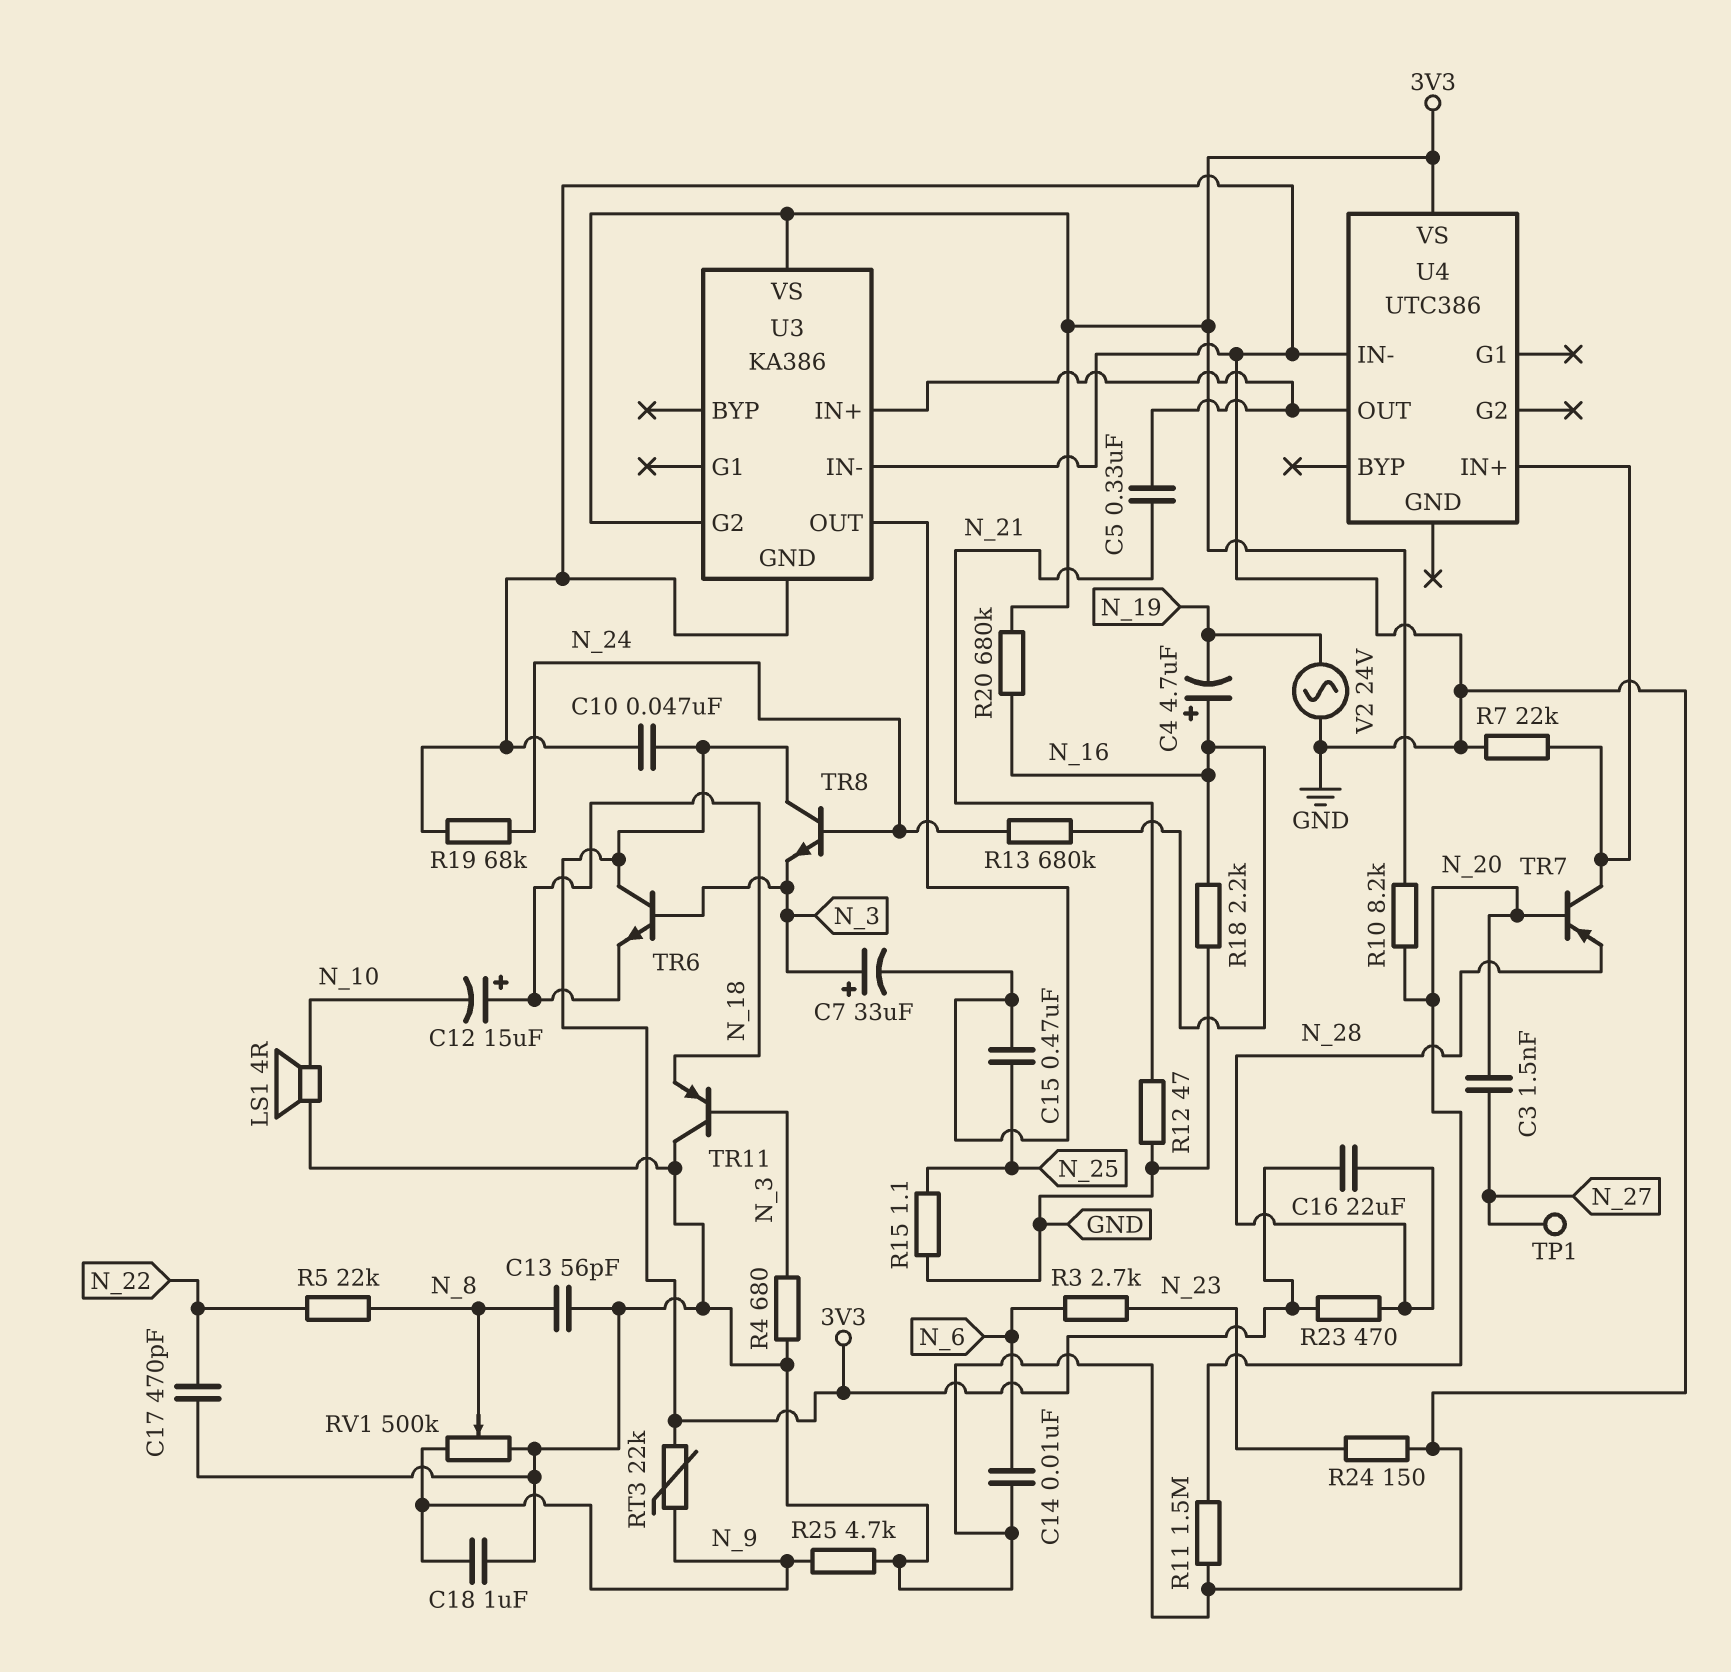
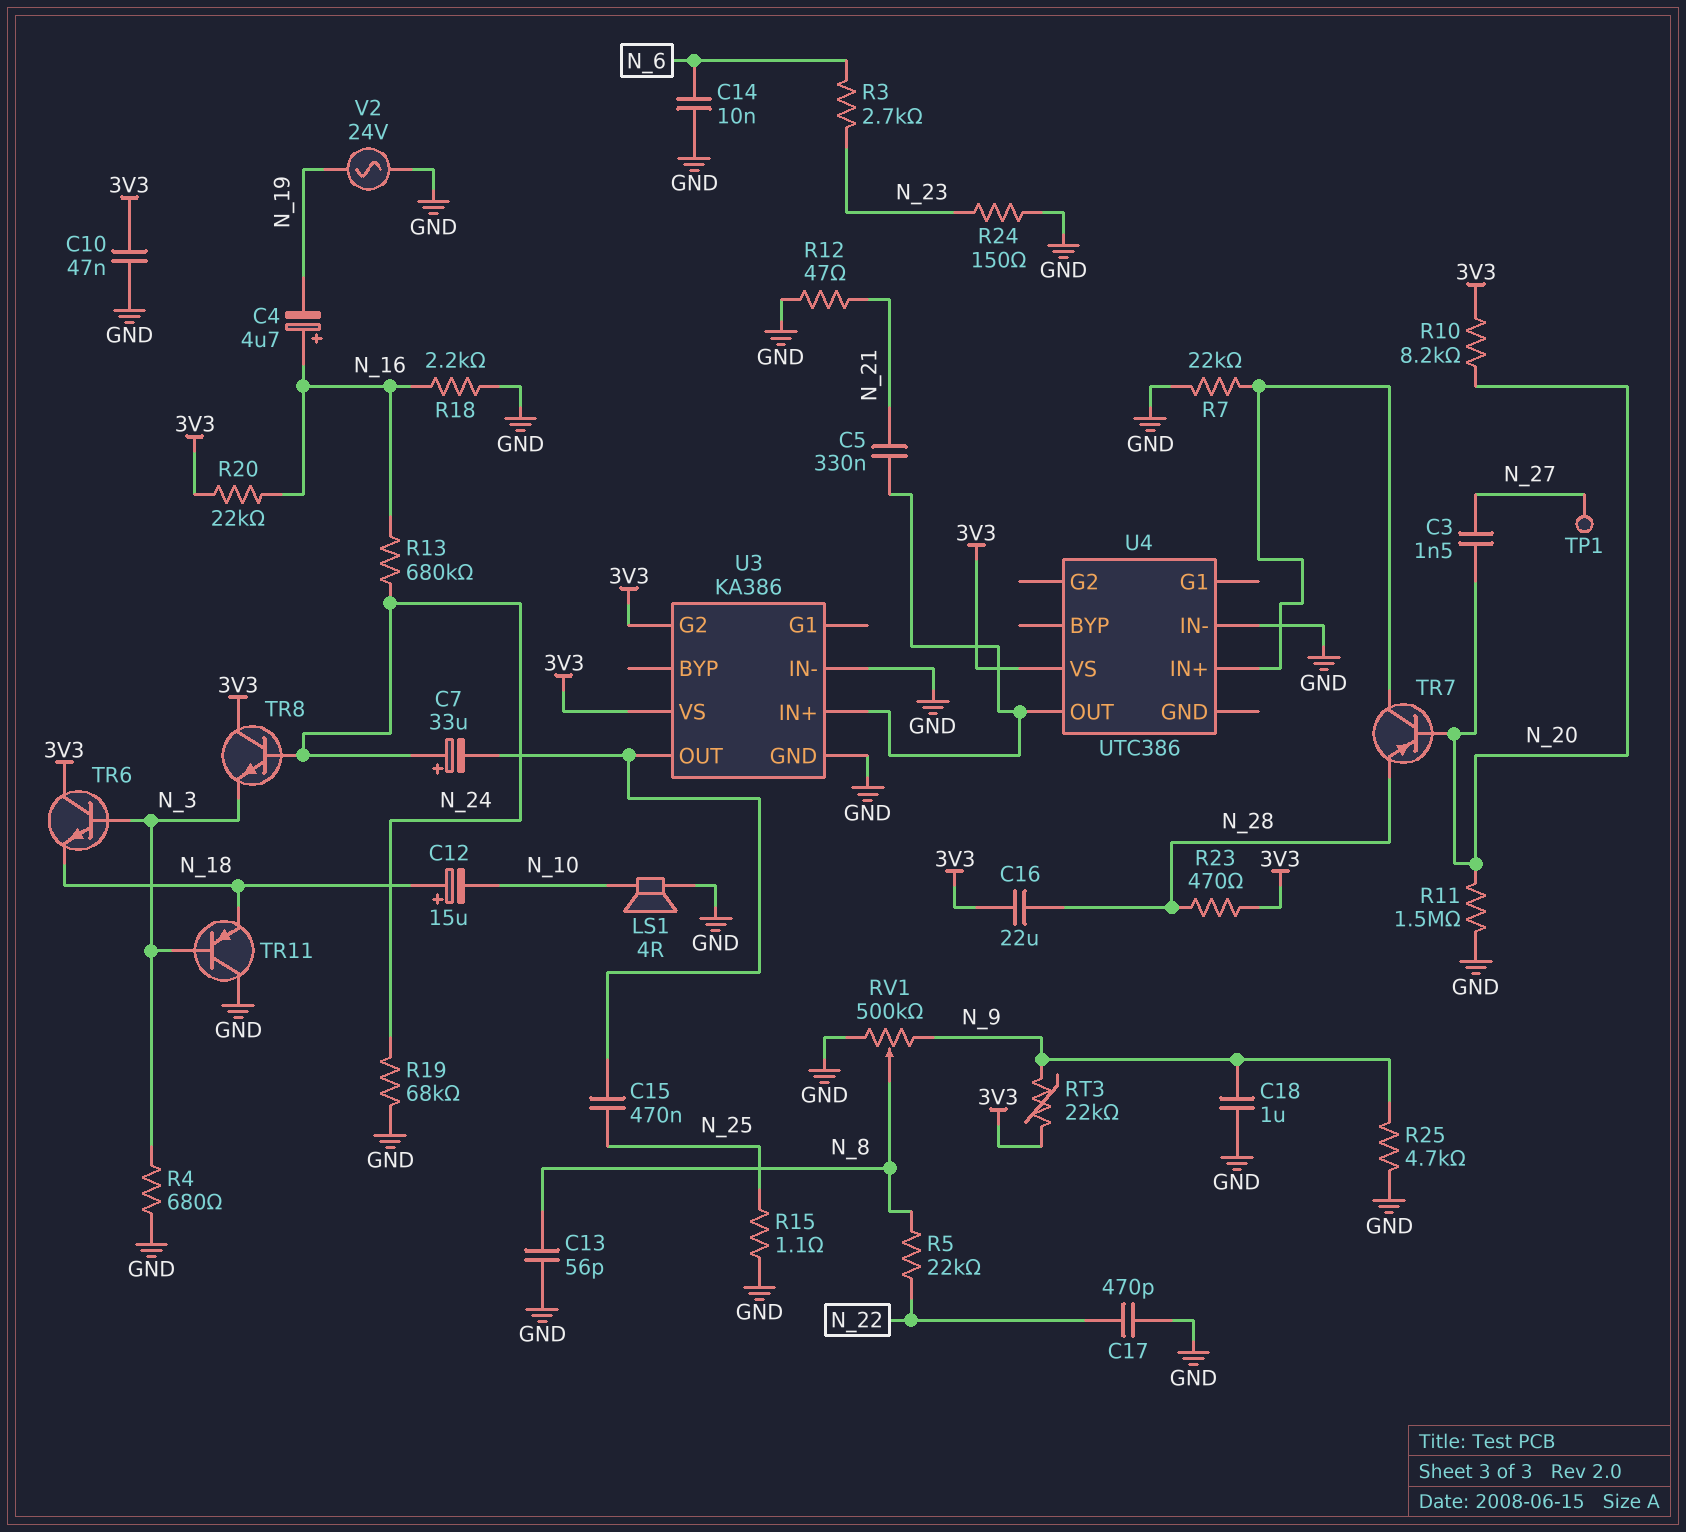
C7: 33uF (plus N_3, minus U3/OUT) -> 33uF (plus N_24, minus U3/OUT)
R20: 680k (3V3, N_16) -> 22k (3V3, N_16)

